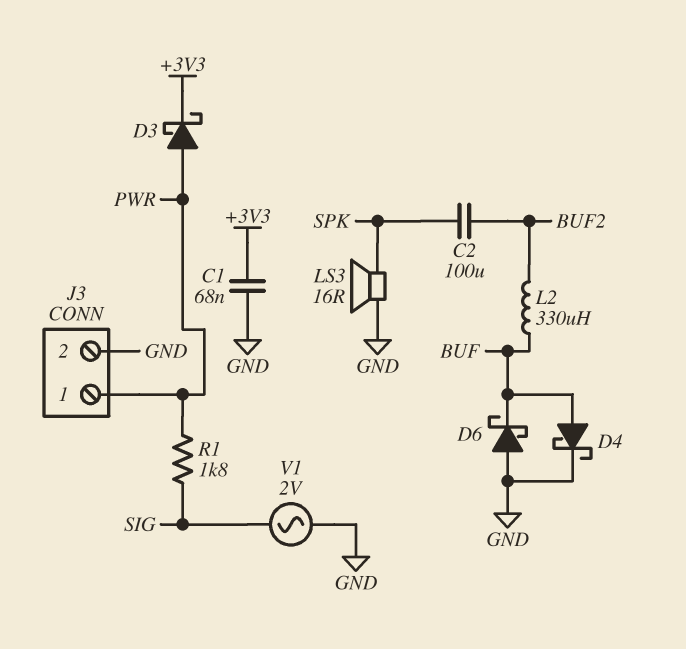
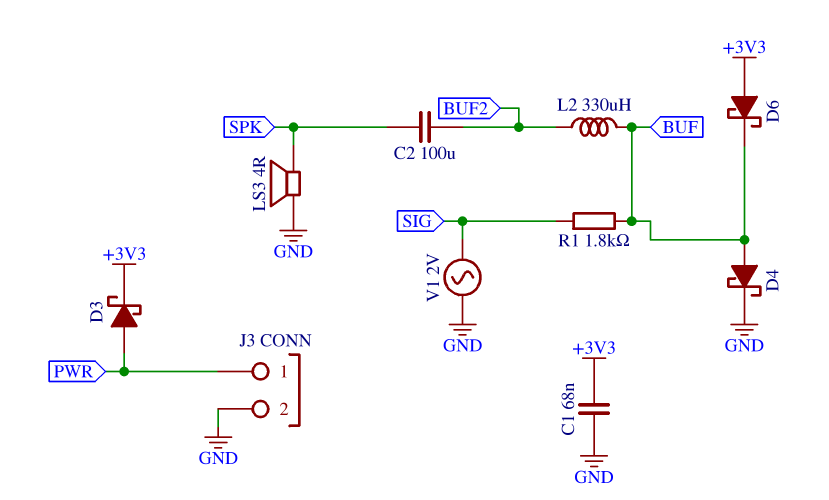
D6: schottky (A GND, K BUF) -> schottky (A +3V3, K BUF)
LS3: speaker 16R (GND, SPK) -> speaker 4R (GND, SPK)
R1: 1.8k (PWR, SIG) -> 1.8k (BUF, SIG)

